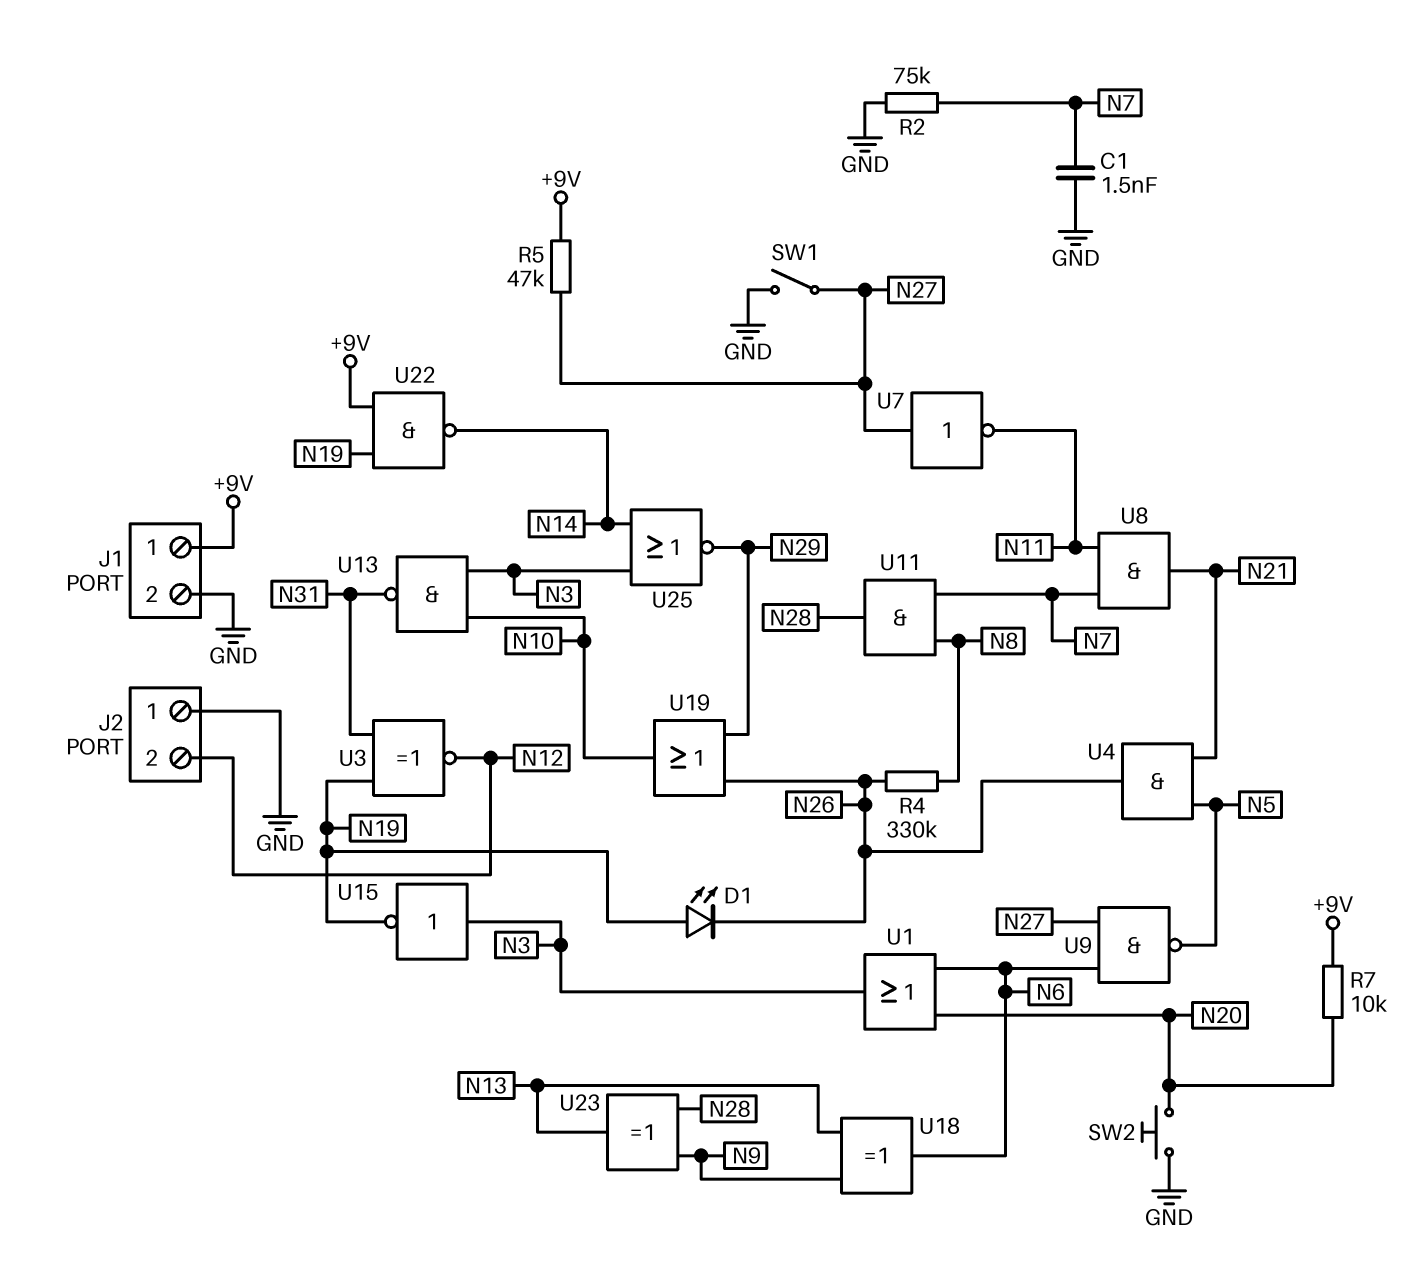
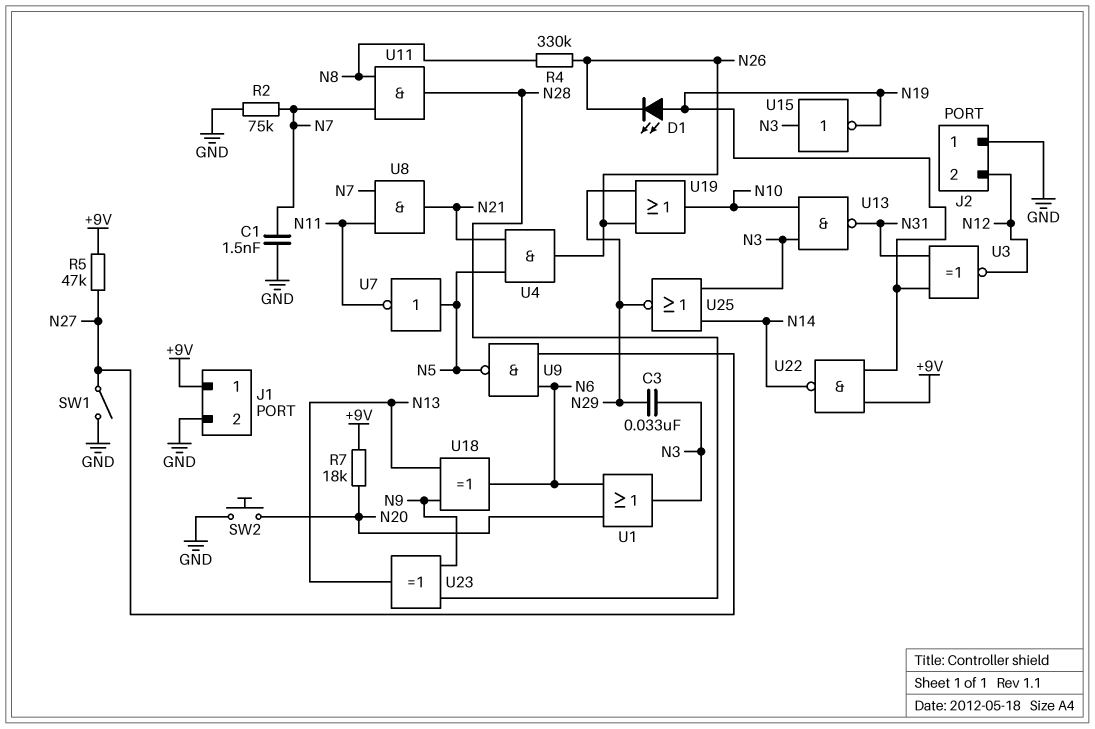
C3: none -> 33nF (N3, N29)
R7: 10k (+9V, N20) -> 18k (+9V, N20)
U7: NOT (in N27, out N11) -> NOT (in N5, out N11)

